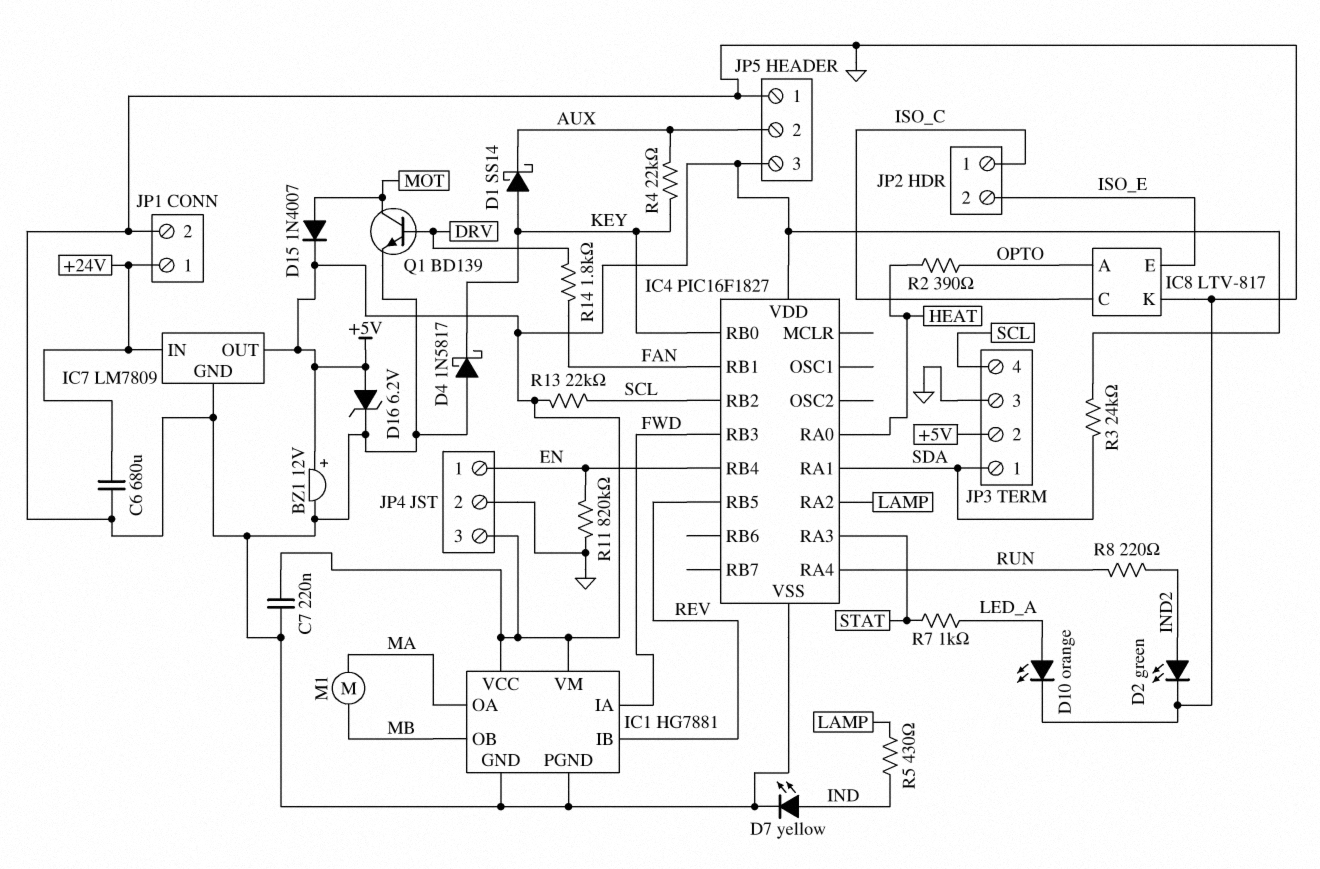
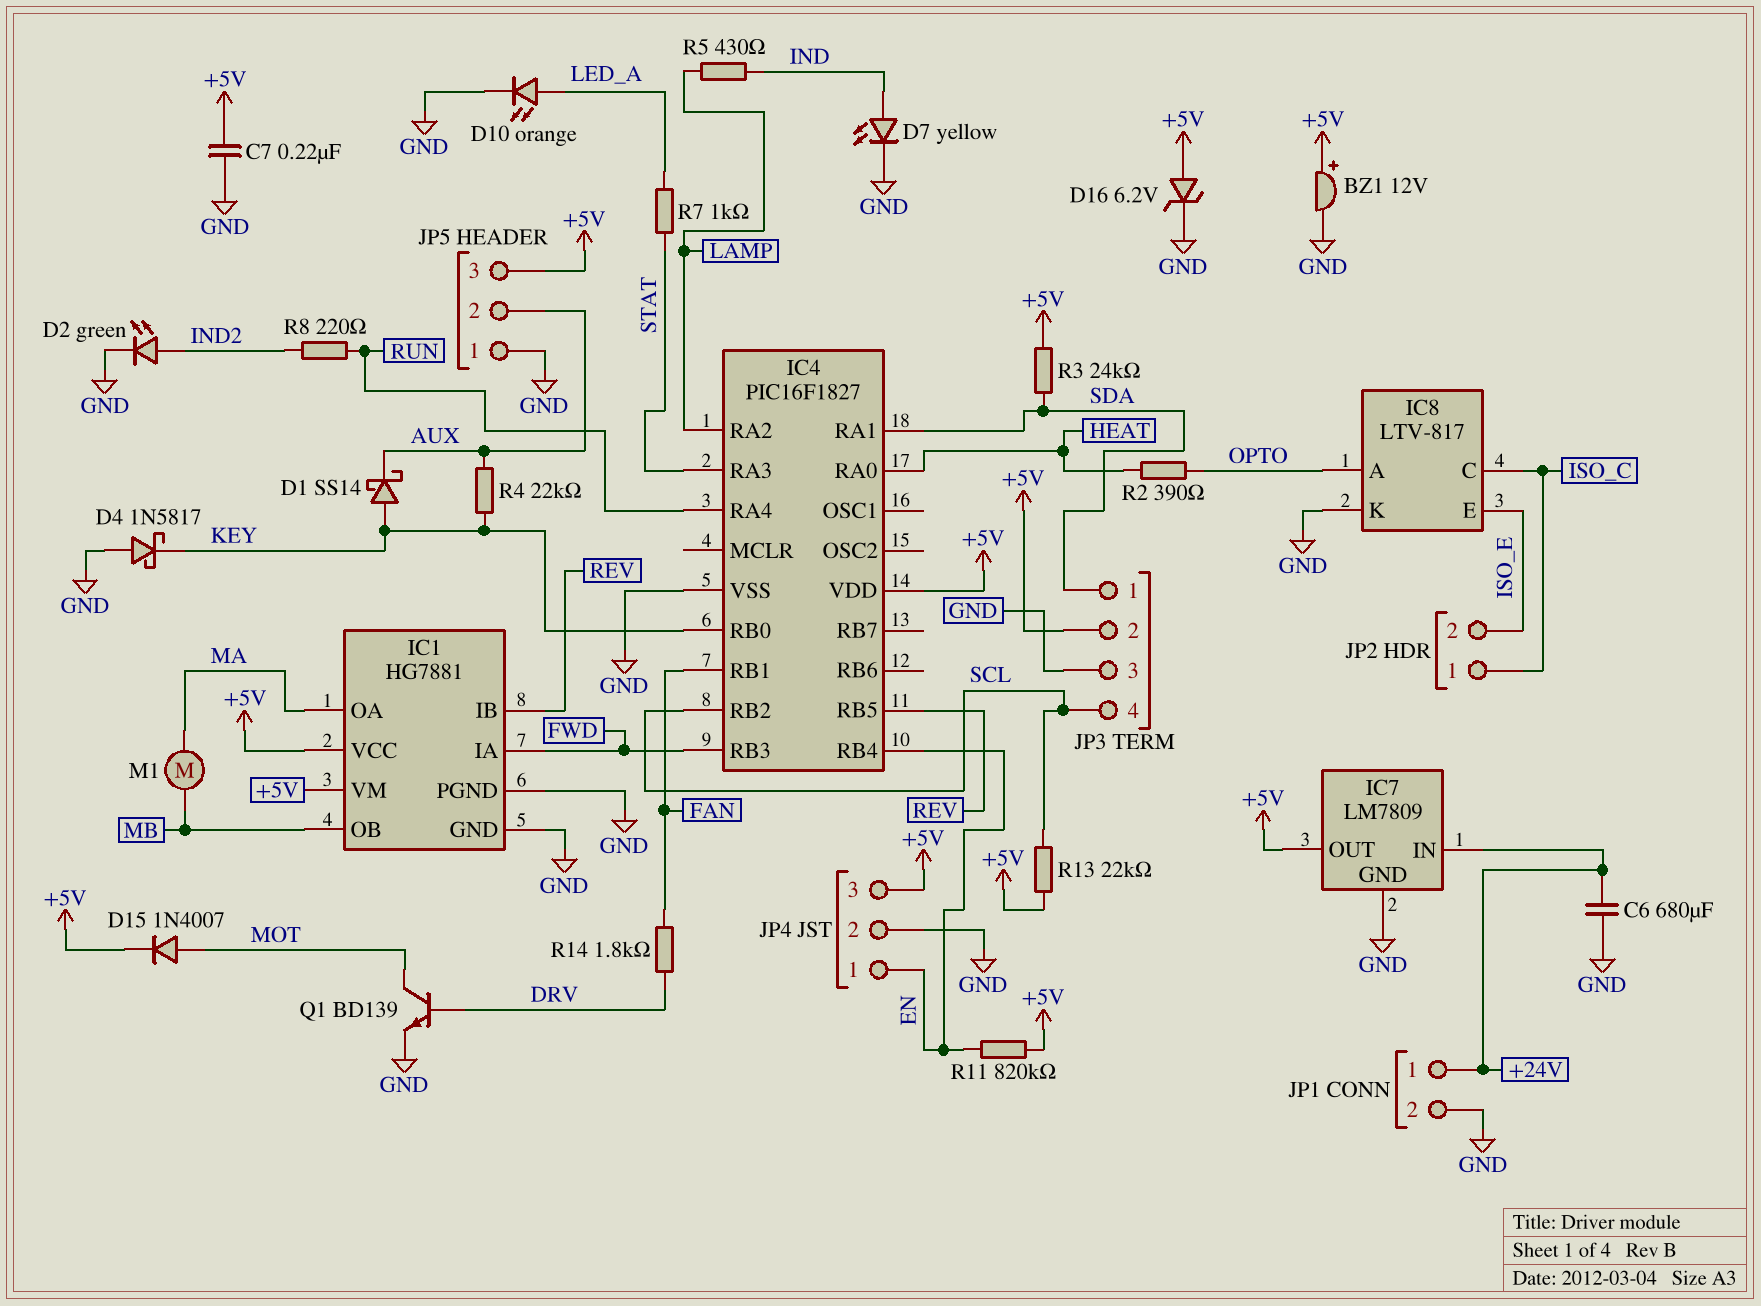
R11: 820k (EN, GND) -> 820k (+5V, EN)

